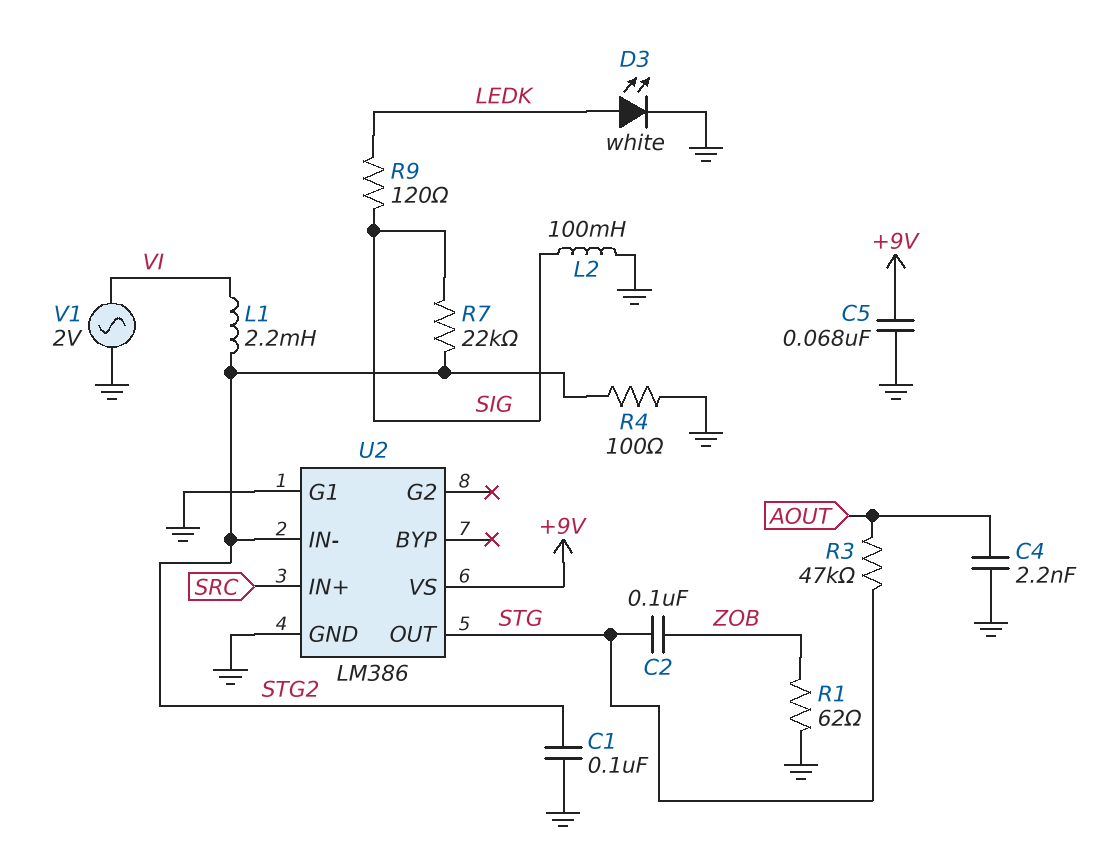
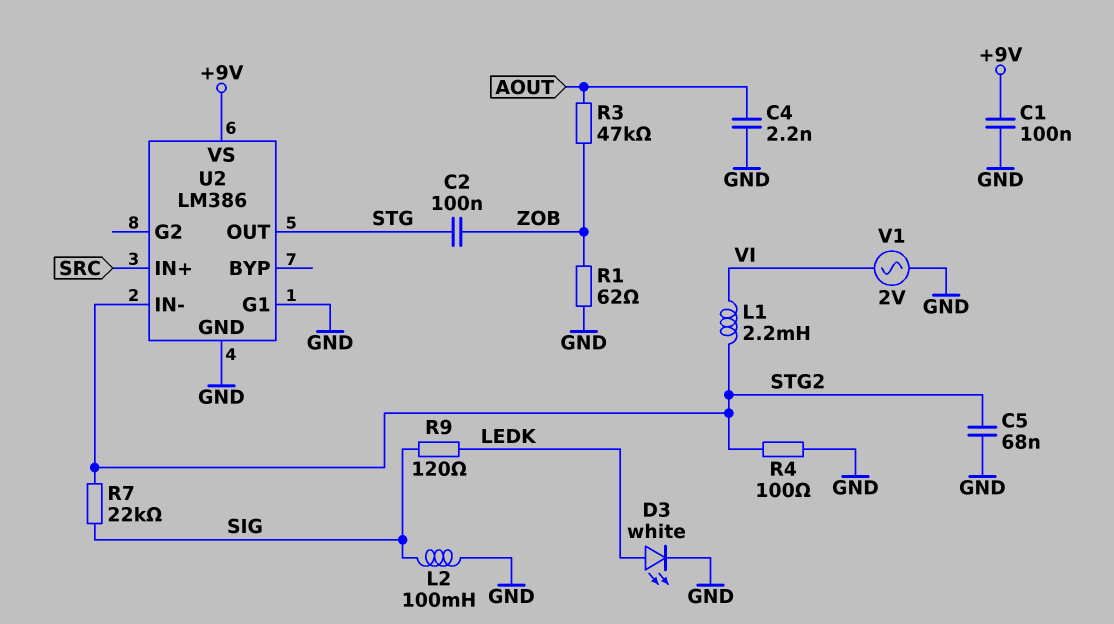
C1: 100nF (GND, STG2) -> 100nF (+9V, GND)
C5: 68nF (+9V, GND) -> 68nF (GND, STG2)
R3: 47k (AOUT, STG) -> 47k (AOUT, ZOB)

